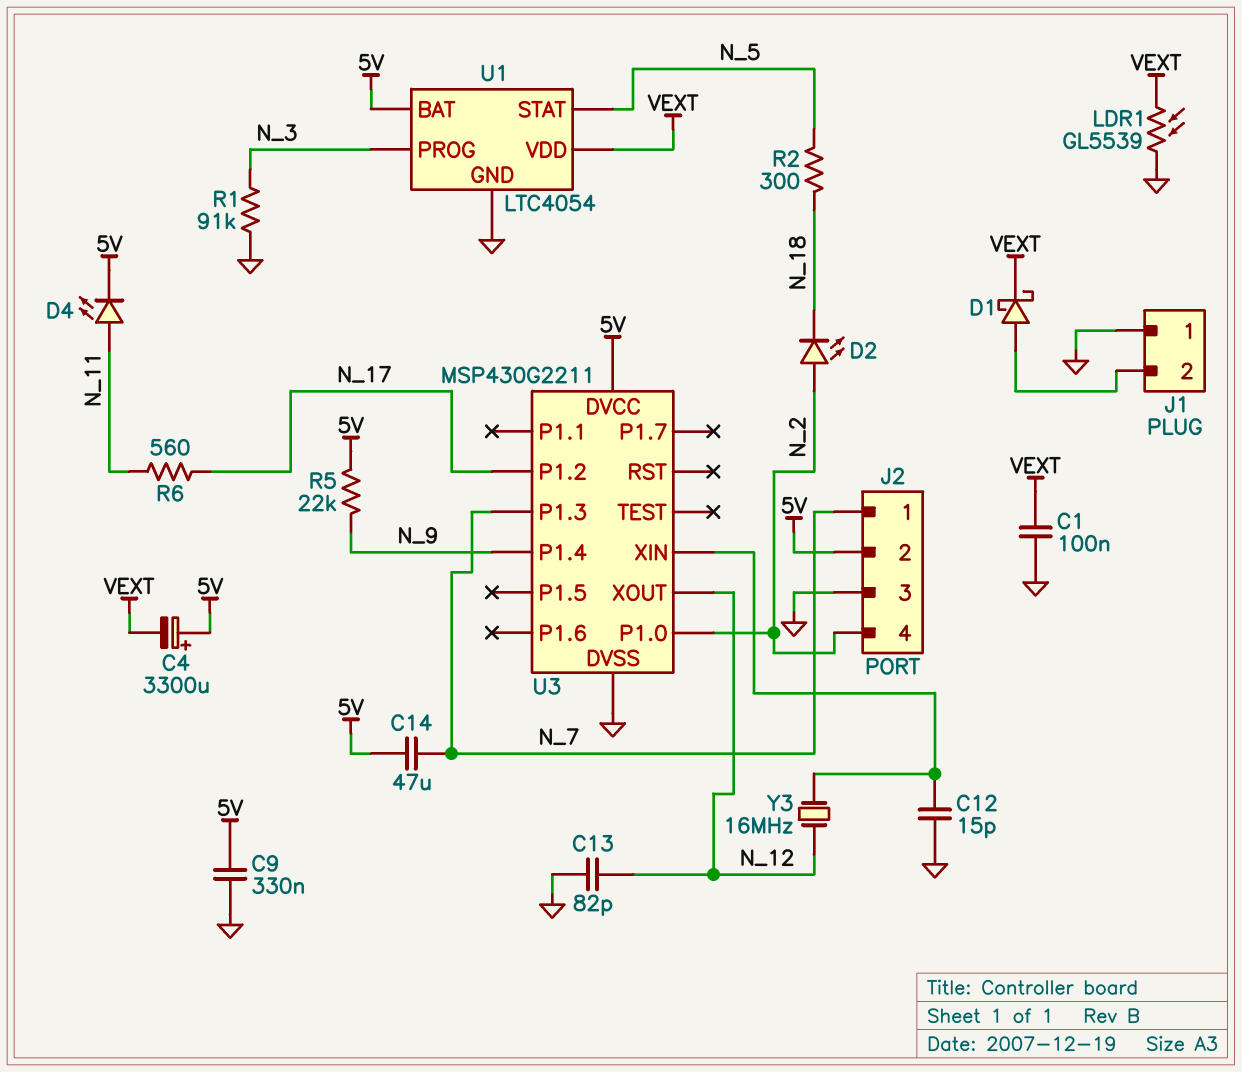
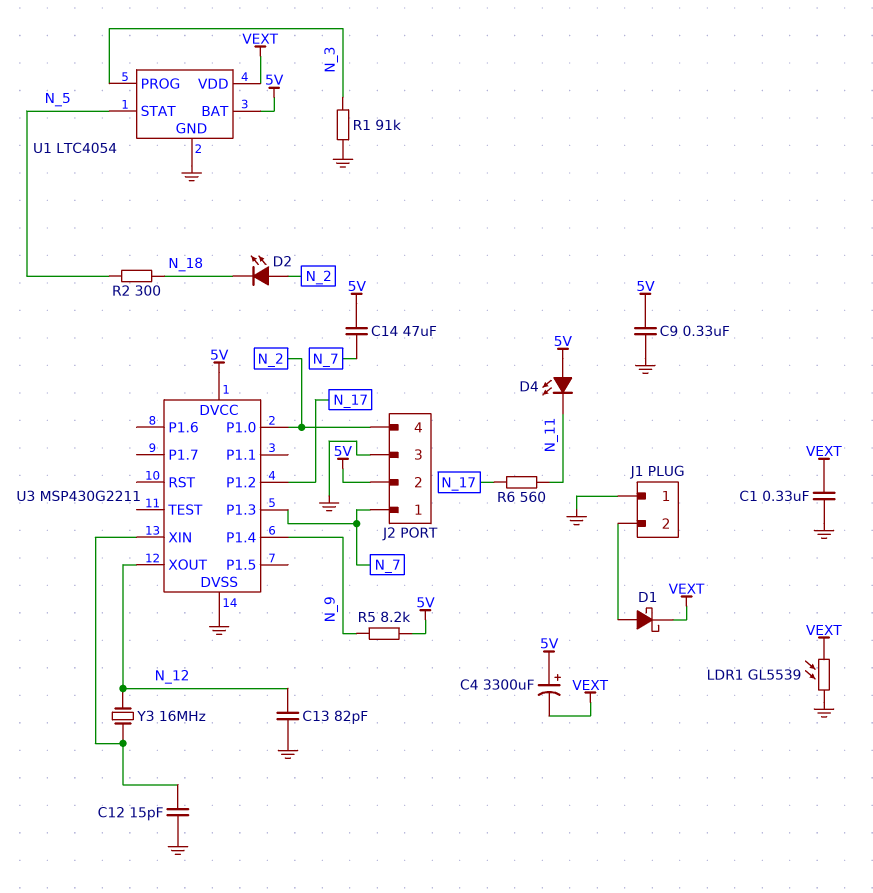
C1: 100nF (GND, VEXT) -> 330nF (GND, VEXT)
D4: LED (A N_11, K 5V) -> LED (A 5V, K N_11)
R5: 22k (5V, N_9) -> 8.2k (5V, N_9)

